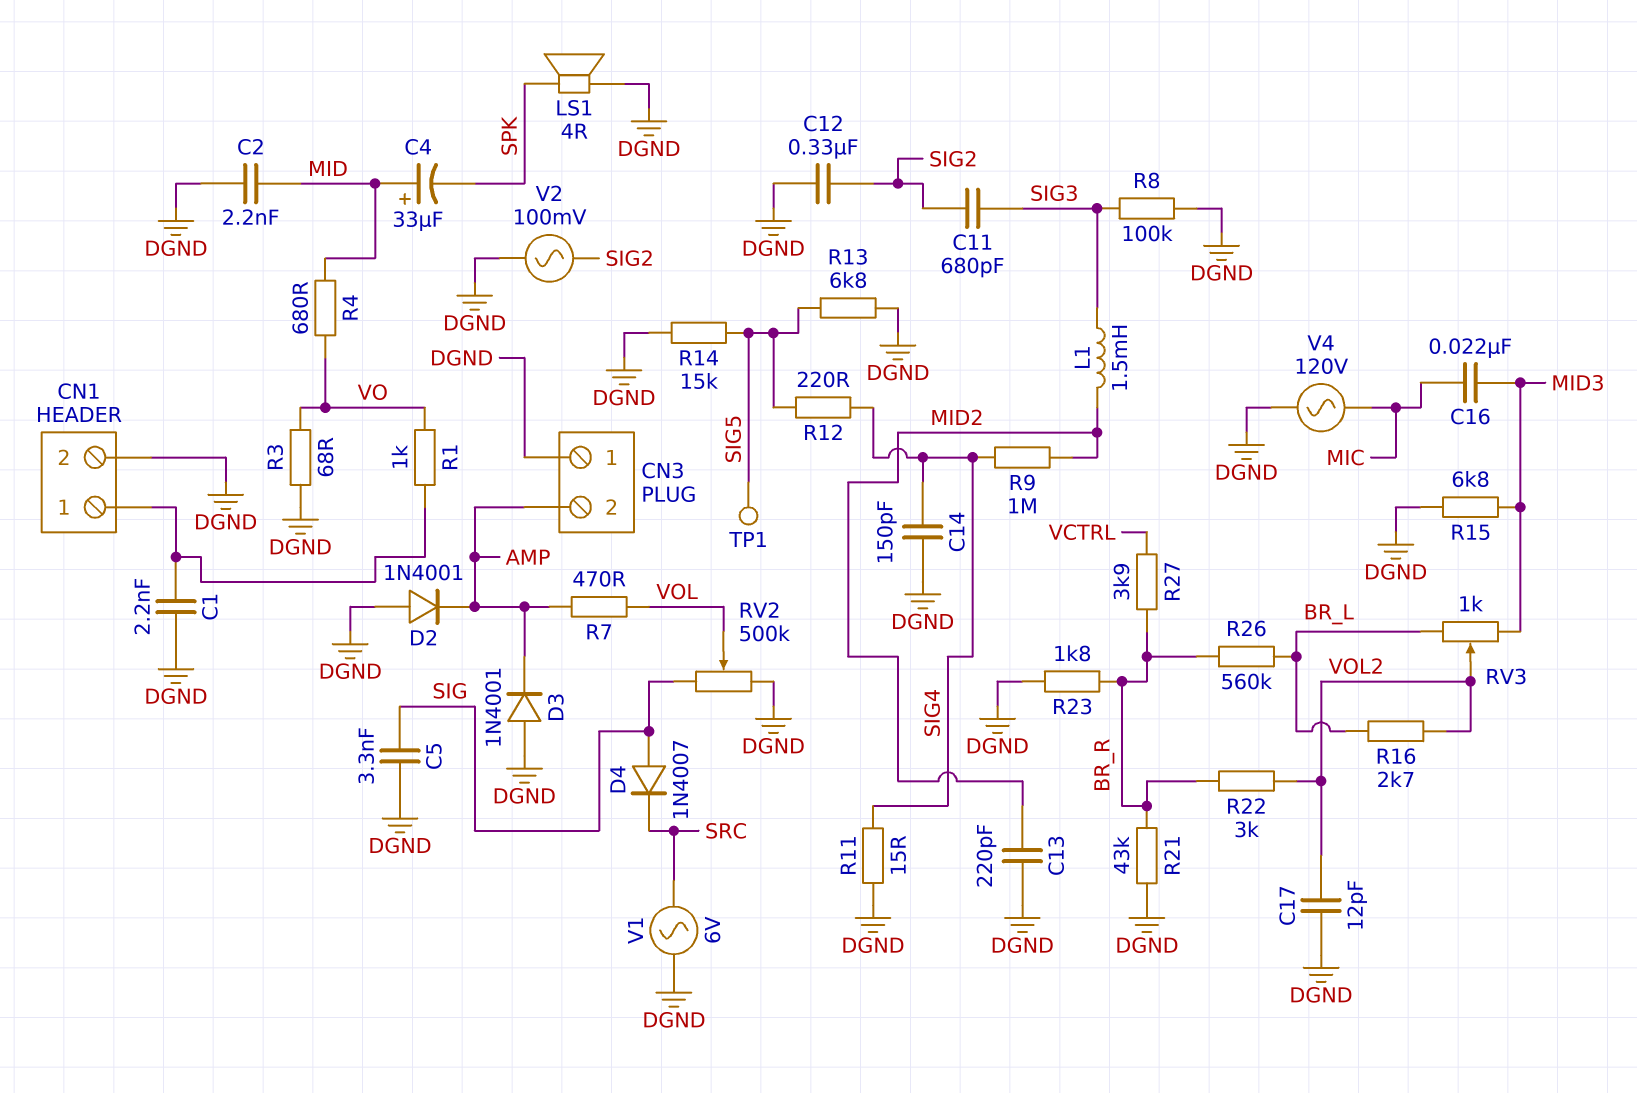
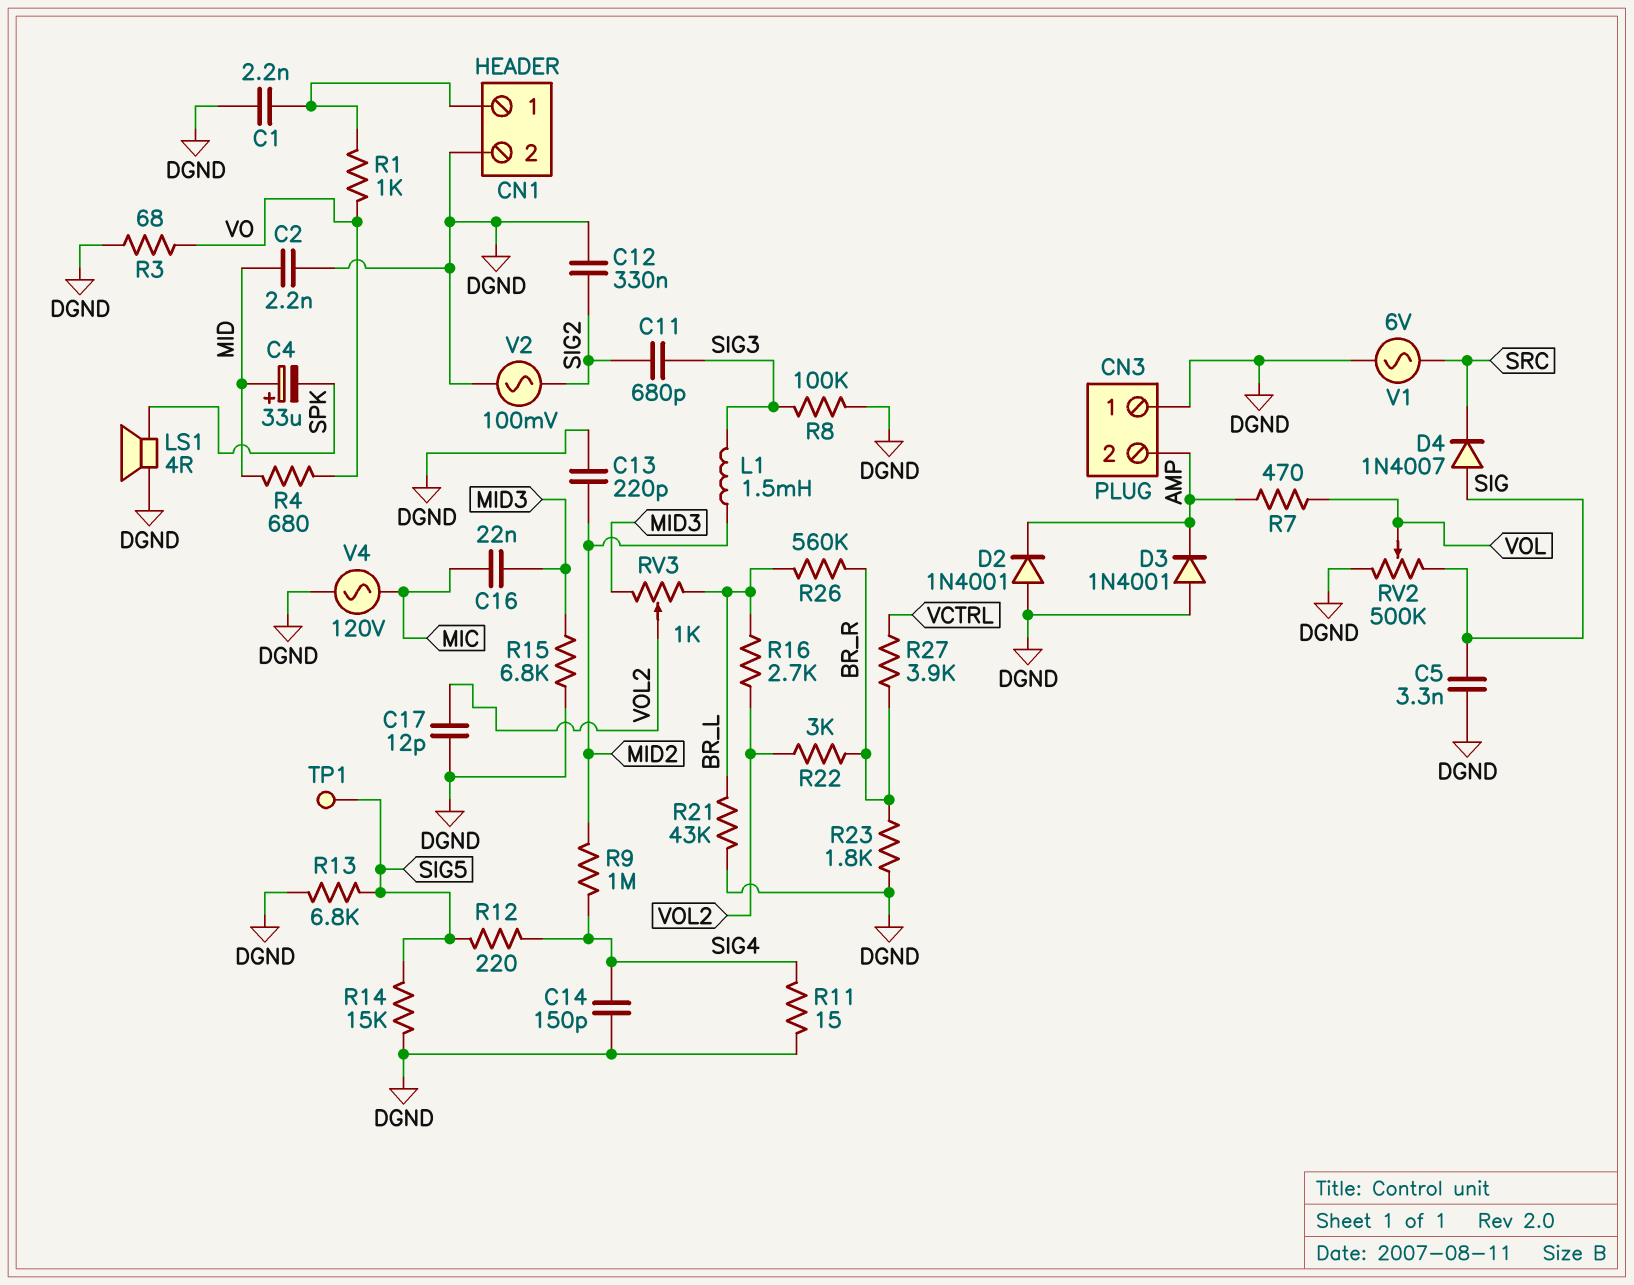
R21: 43k (BR_R, DGND) -> 43k (BR_L, DGND)

